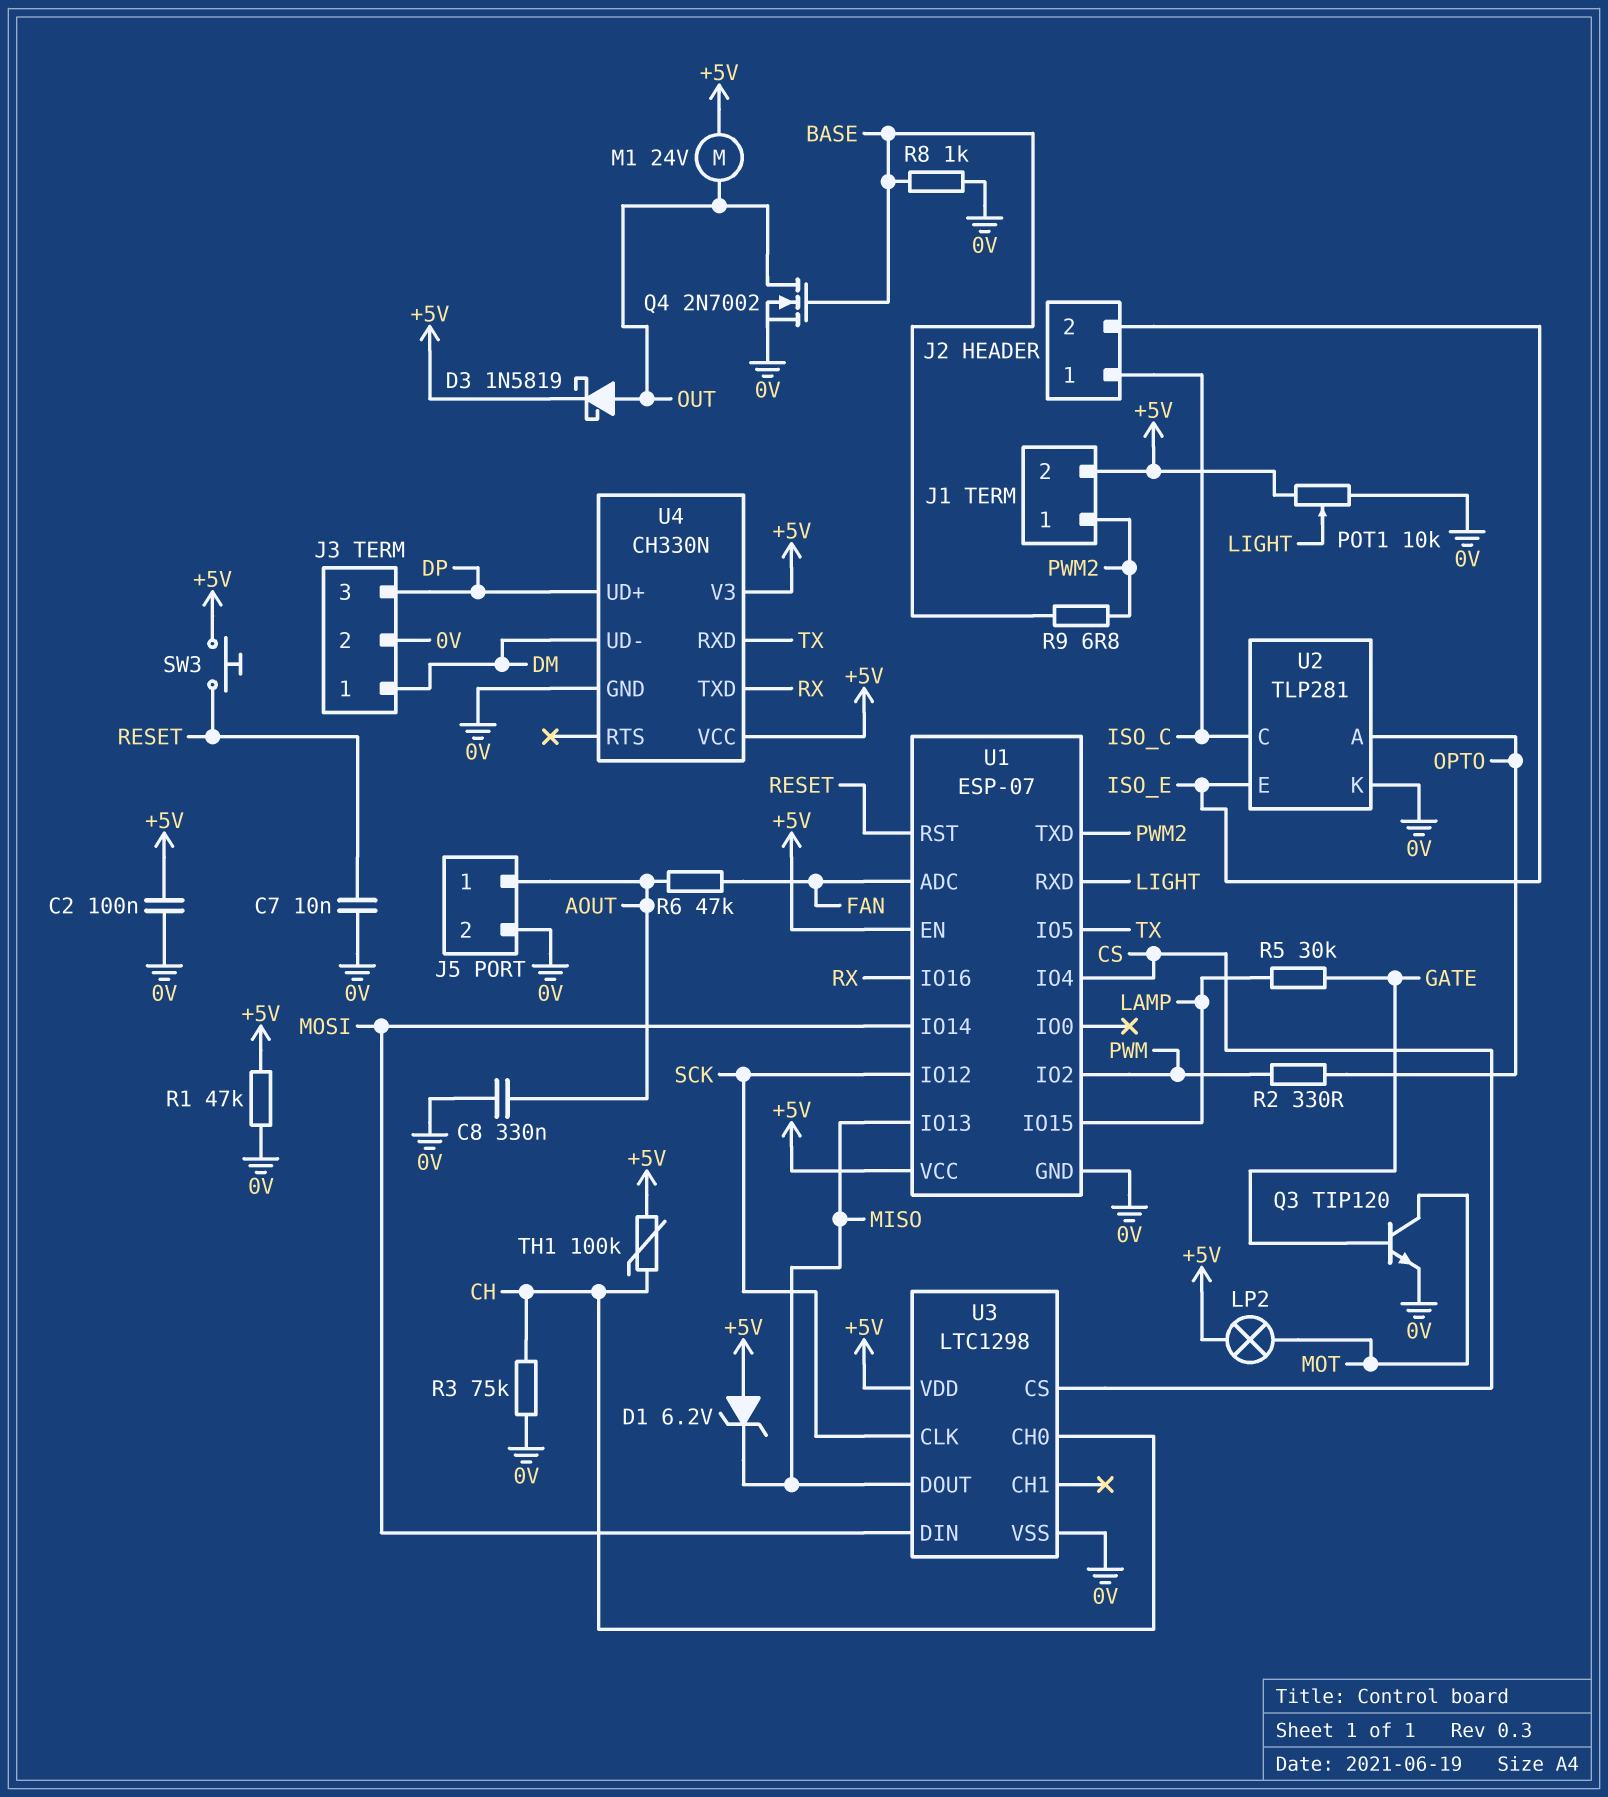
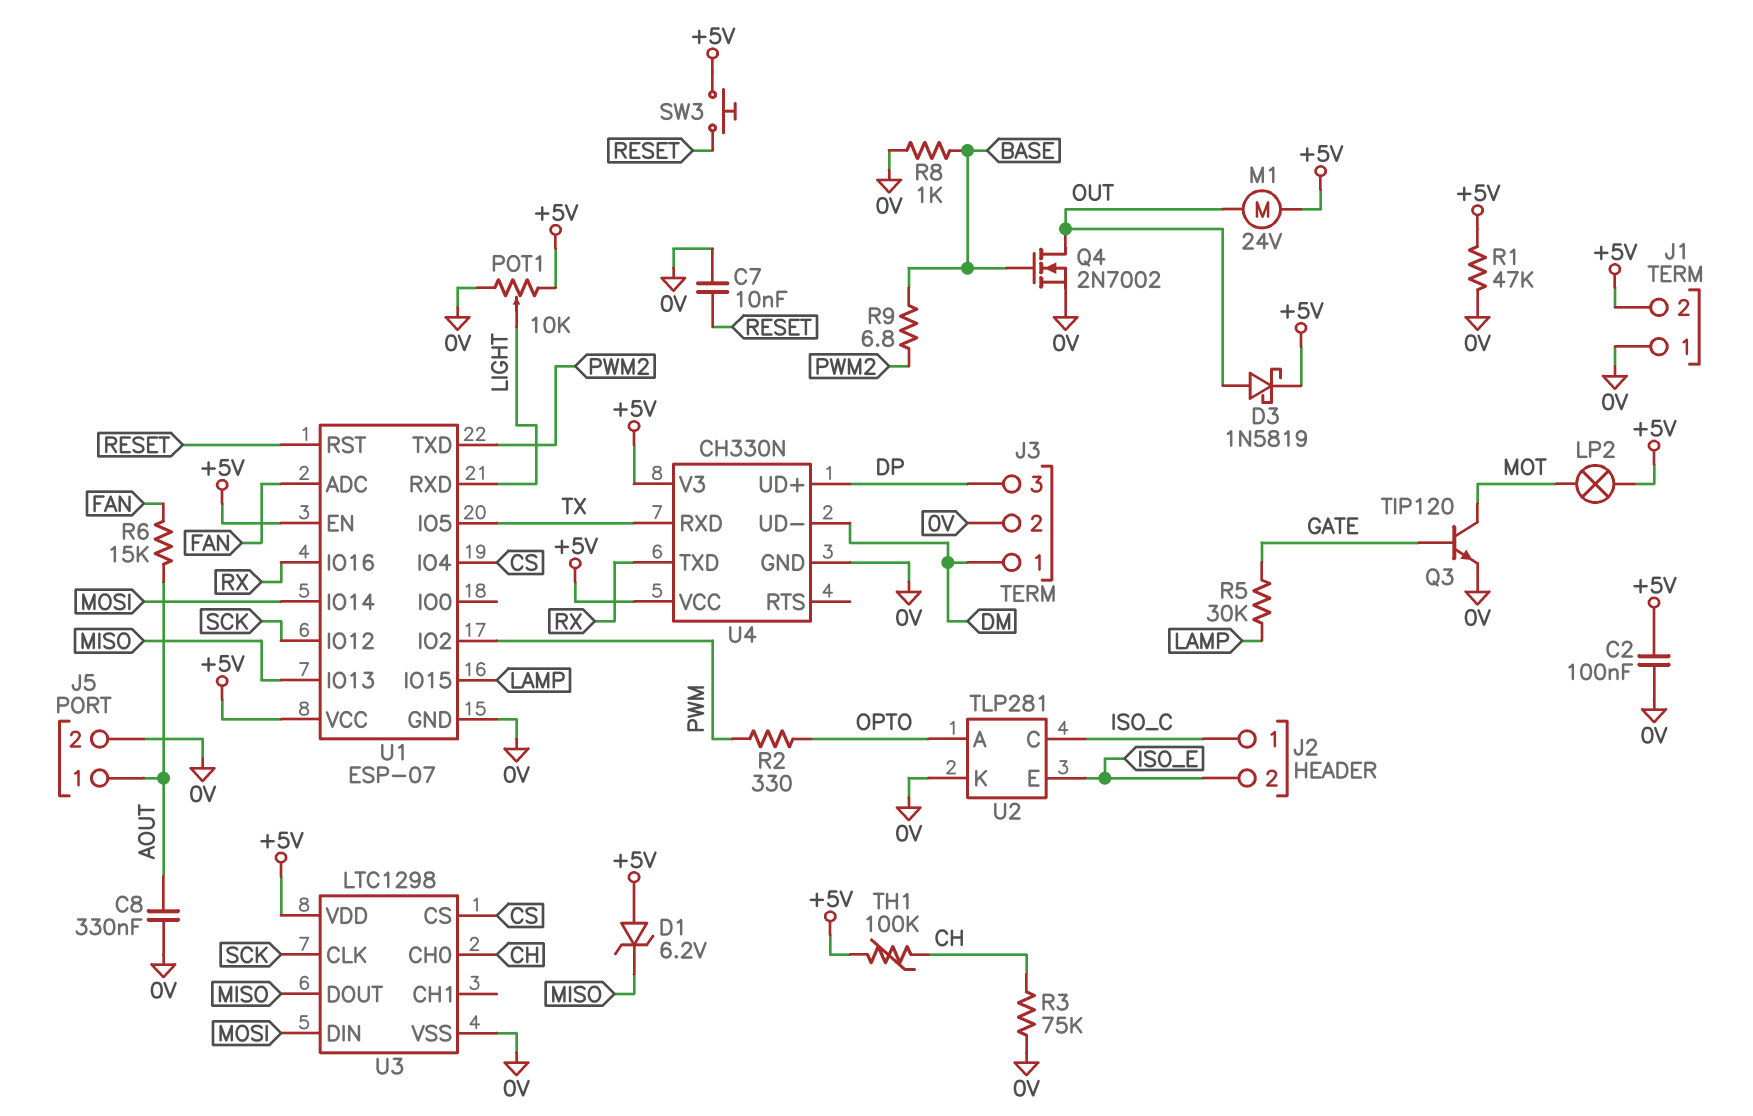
J1 pin 1: PWM2 -> 0V
R6: 47k (AOUT, FAN) -> 15k (AOUT, FAN)

